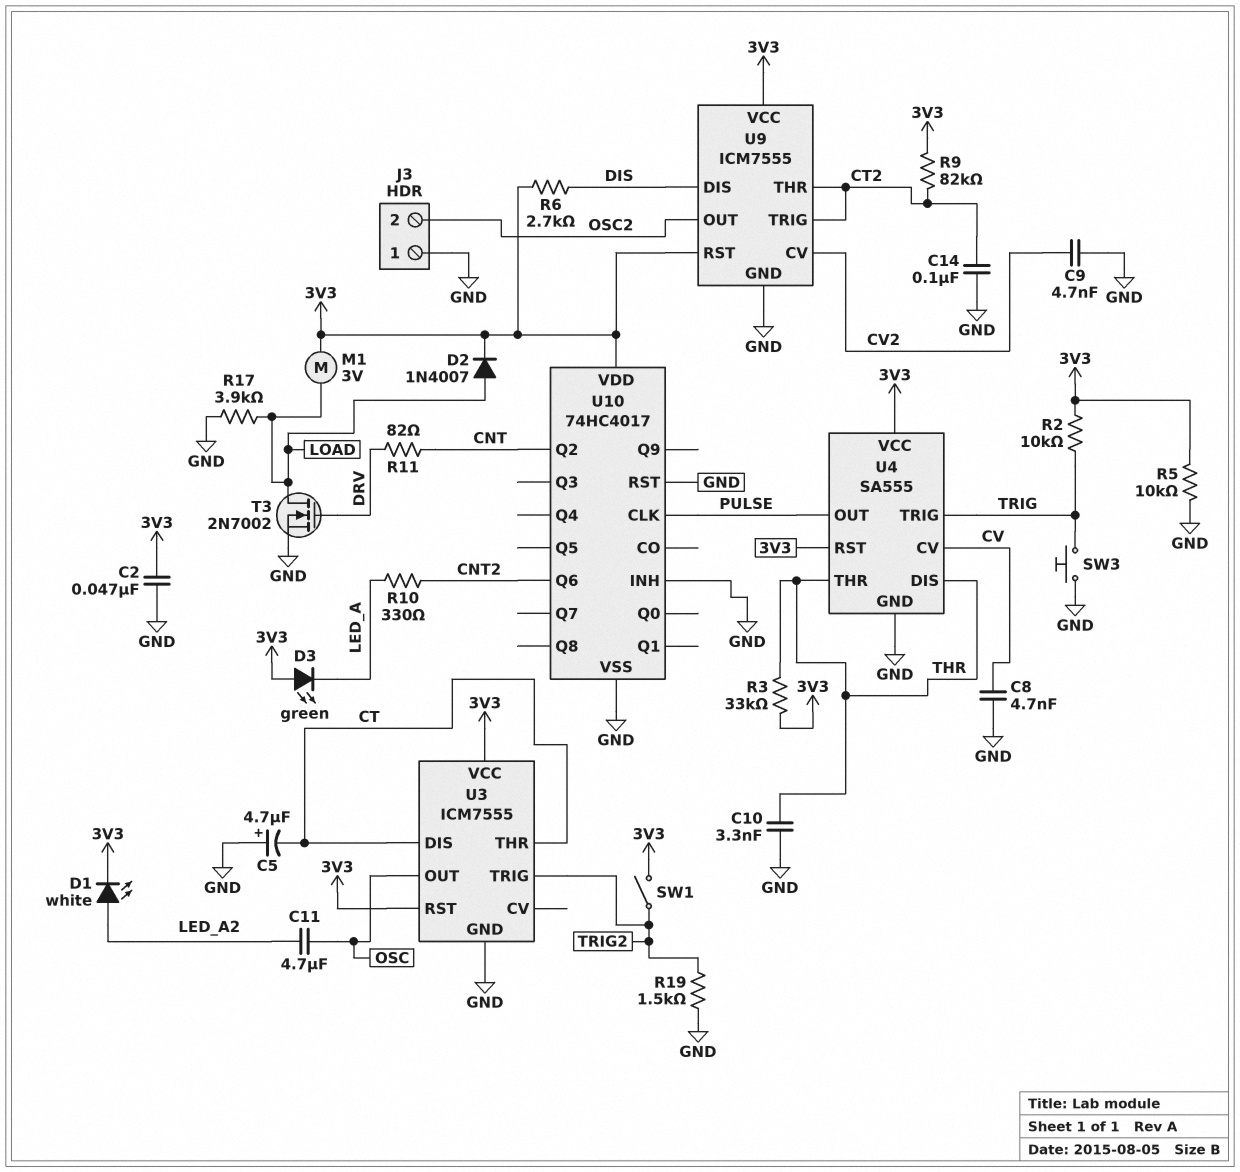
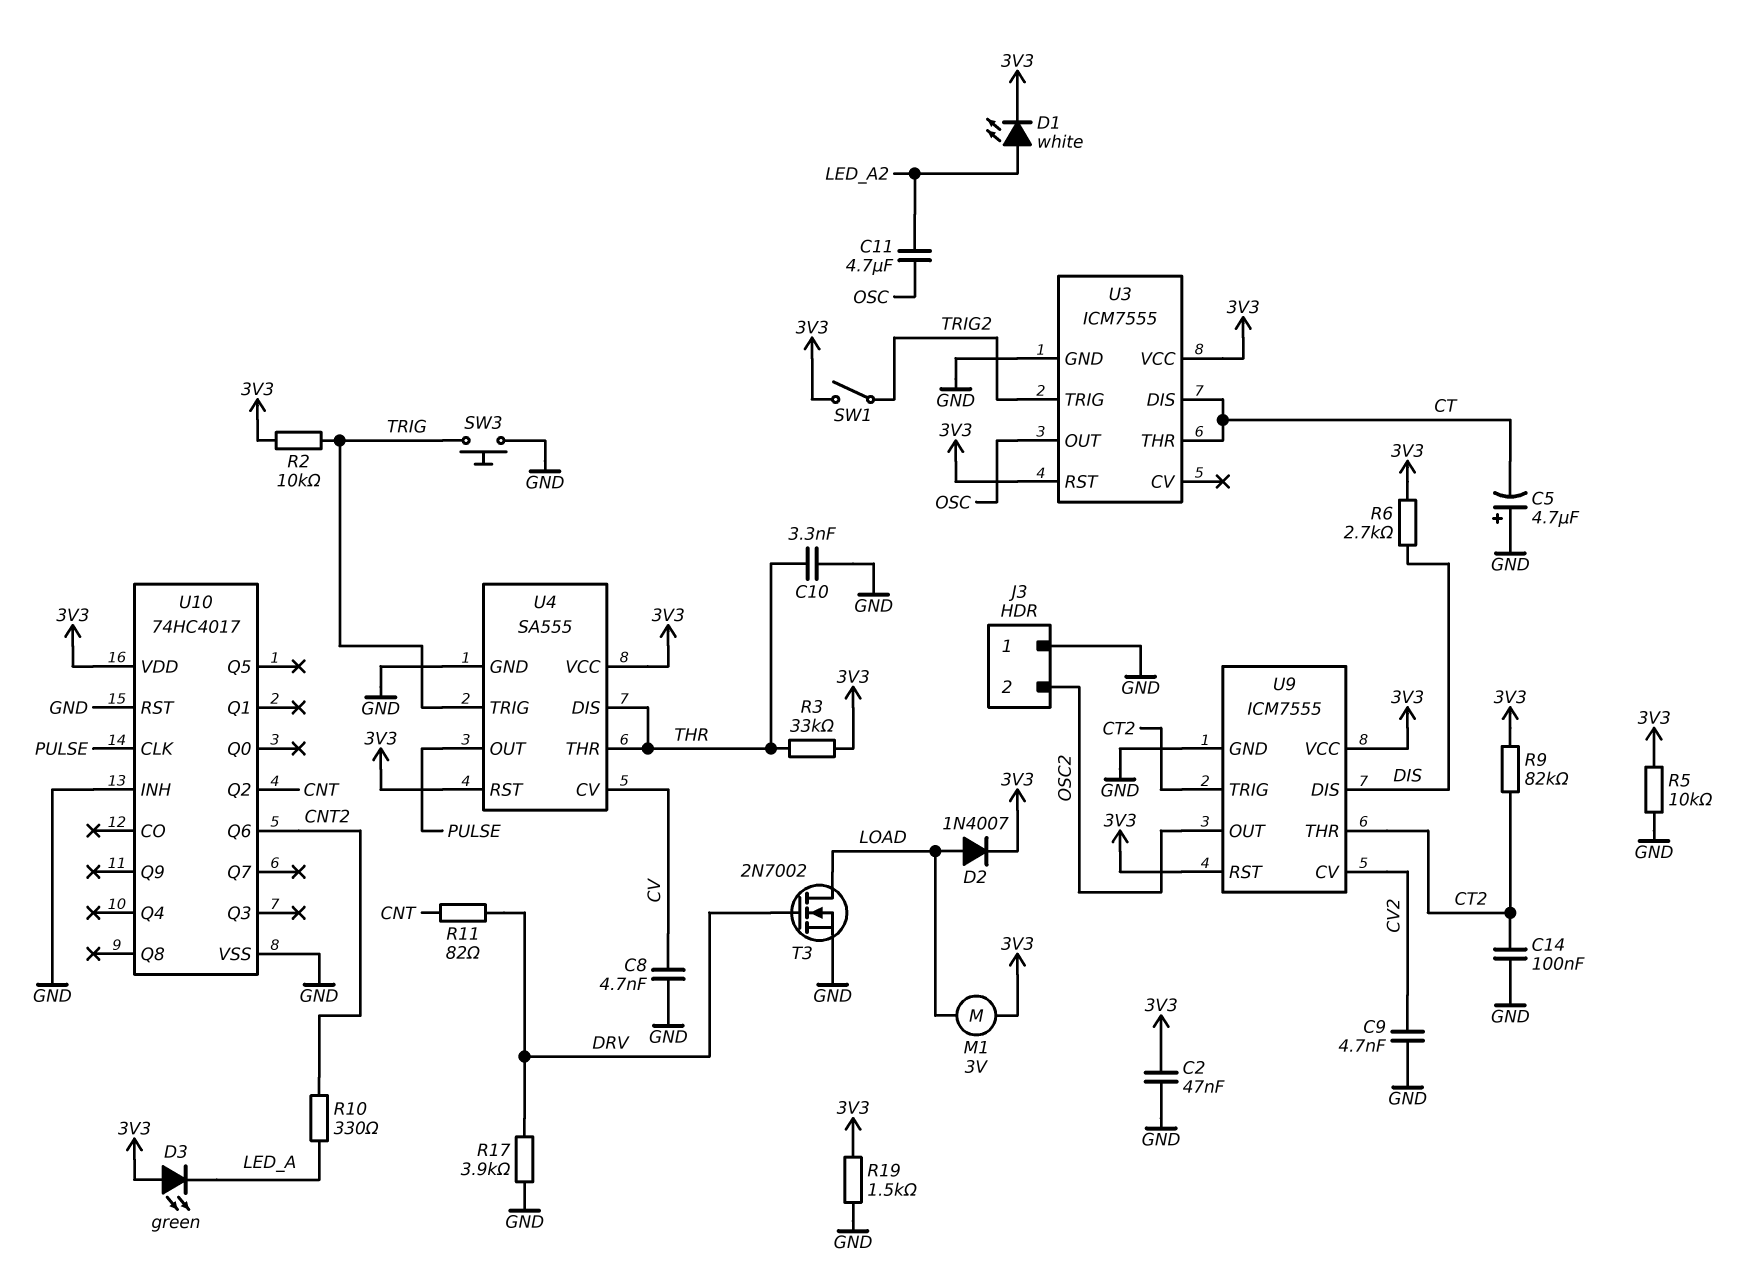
R17: 3.9k (GND, LOAD) -> 3.9k (DRV, GND)
R19: 1.5k (GND, TRIG2) -> 1.5k (3V3, GND)

